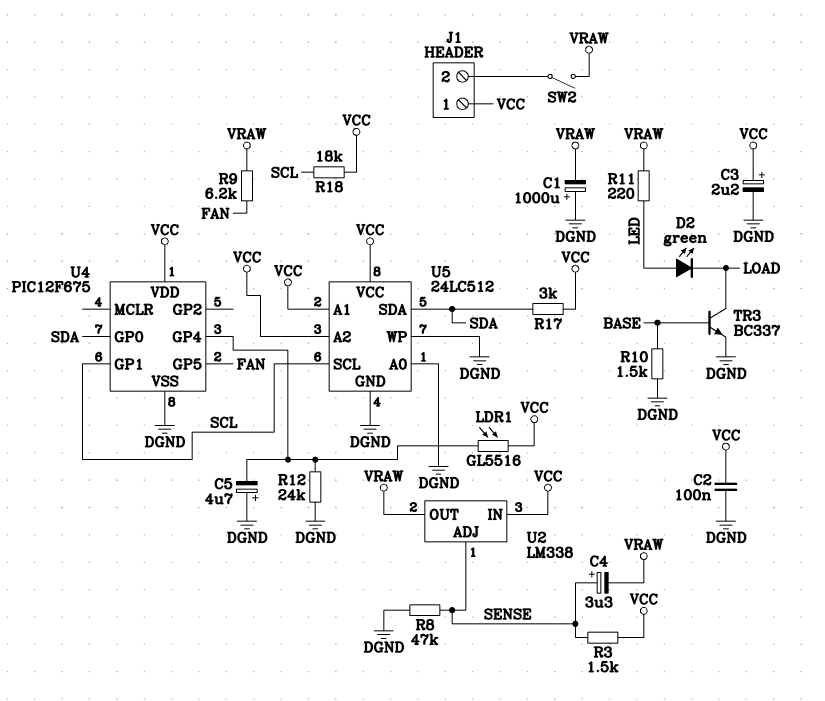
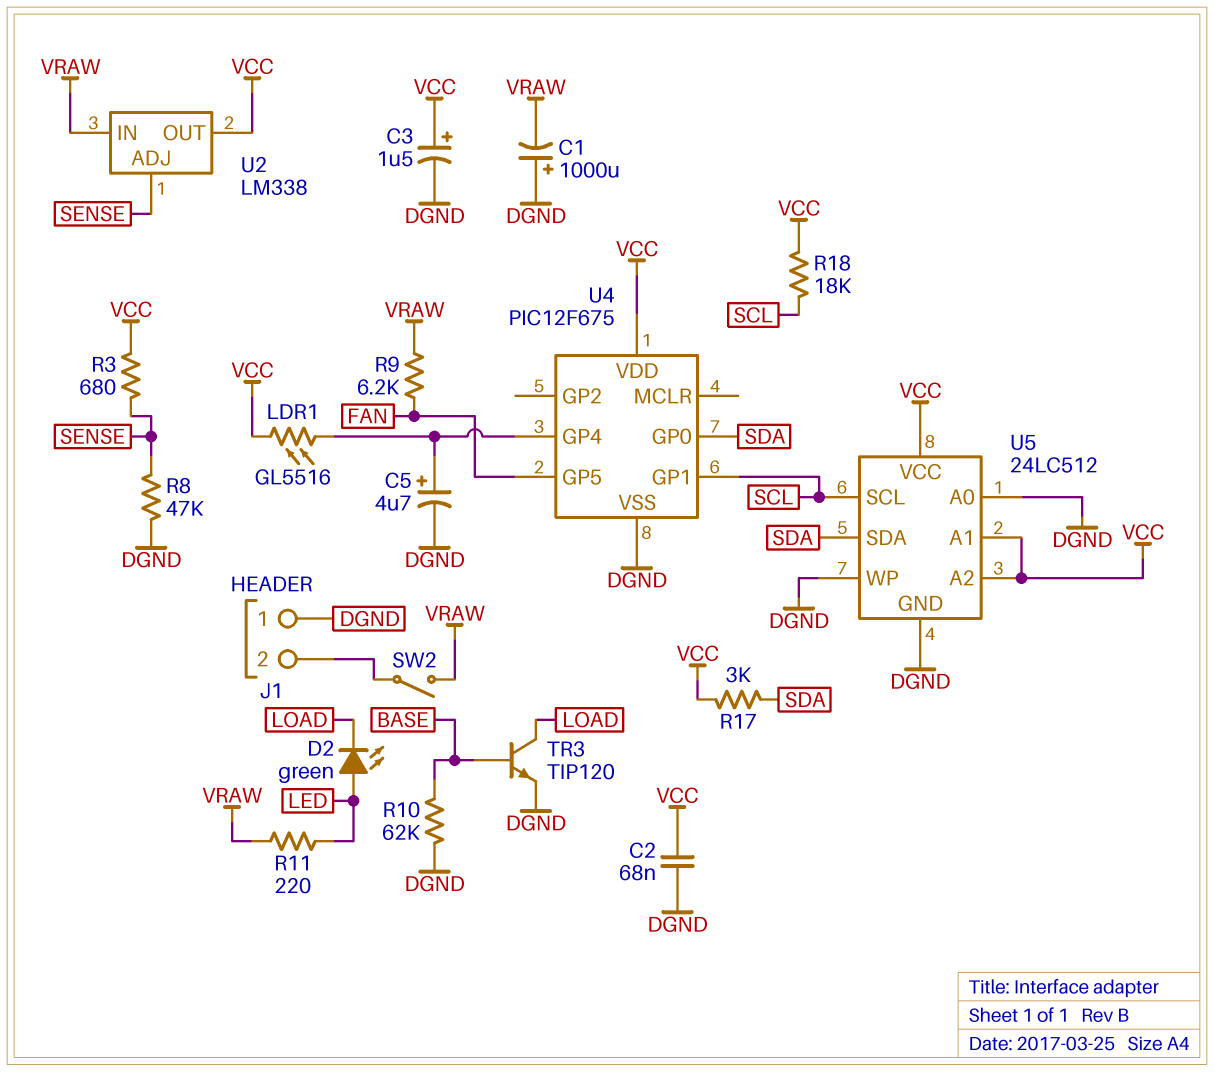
C2: 100nF (DGND, VCC) -> 68nF (DGND, VCC)
C3: 2.2uF (plus VCC, minus DGND) -> 1.5uF (plus VCC, minus DGND)
C4: 3.3uF (plus SENSE, minus VRAW) -> none
C5: 4.7uF (plus DGND, minus U4/GP4) -> 4.7uF (plus U4/GP4, minus DGND)
J1 pin 1: VCC -> DGND
R3: 1.5k (SENSE, VCC) -> 680 (SENSE, VCC)
R10: 1.5k (BASE, DGND) -> 62k (BASE, DGND)
R12: 24k (DGND, U4/GP4) -> none
TR3: NPN BC337 (B BASE, C LOAD, E DGND) -> NPN TIP120 (B BASE, C LOAD, E DGND)
U2 pin IN: VCC -> VRAW
U2 pin OUT: VRAW -> VCC

